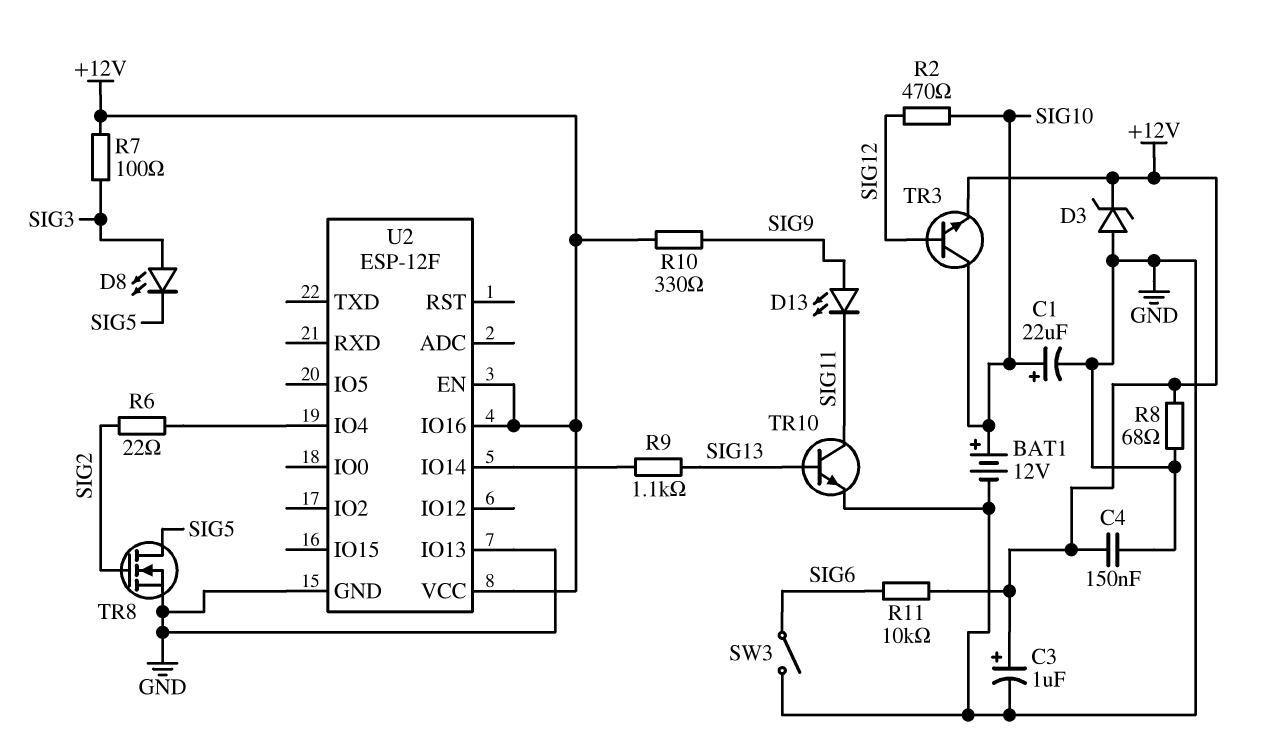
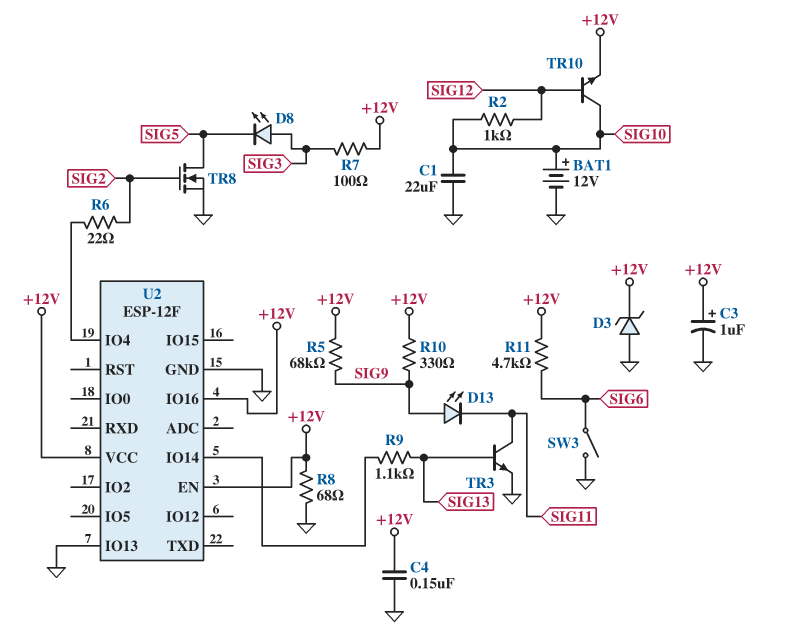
C1: 22uF (plus SIG10, minus GND) -> 22uF (GND, SIG10)
R2: 470 (SIG10, SIG12) -> 1k (SIG10, SIG12)
R5: none -> 68k (+12V, SIG9)
R11: 10k (+12V, SIG6) -> 4.7k (+12V, SIG6)
TR3: NPN (B SIG12, C SIG10, E +12V) -> NPN (B SIG13, C SIG11, E GND)
TR10: NPN (B SIG13, C SIG11, E GND) -> NPN (B SIG12, C SIG10, E +12V)

